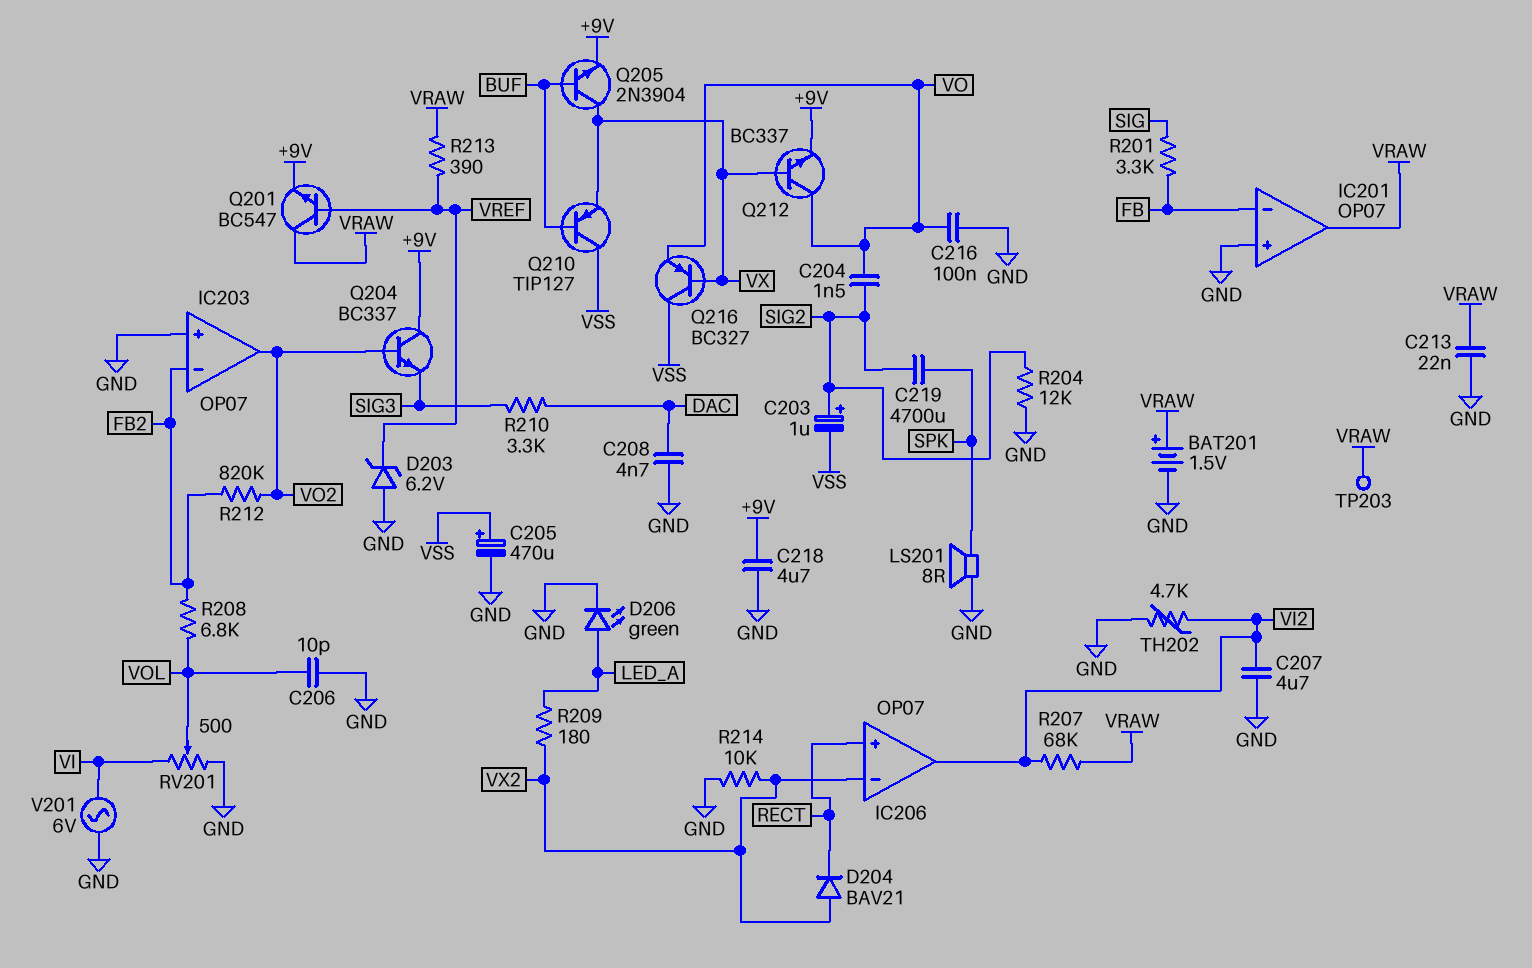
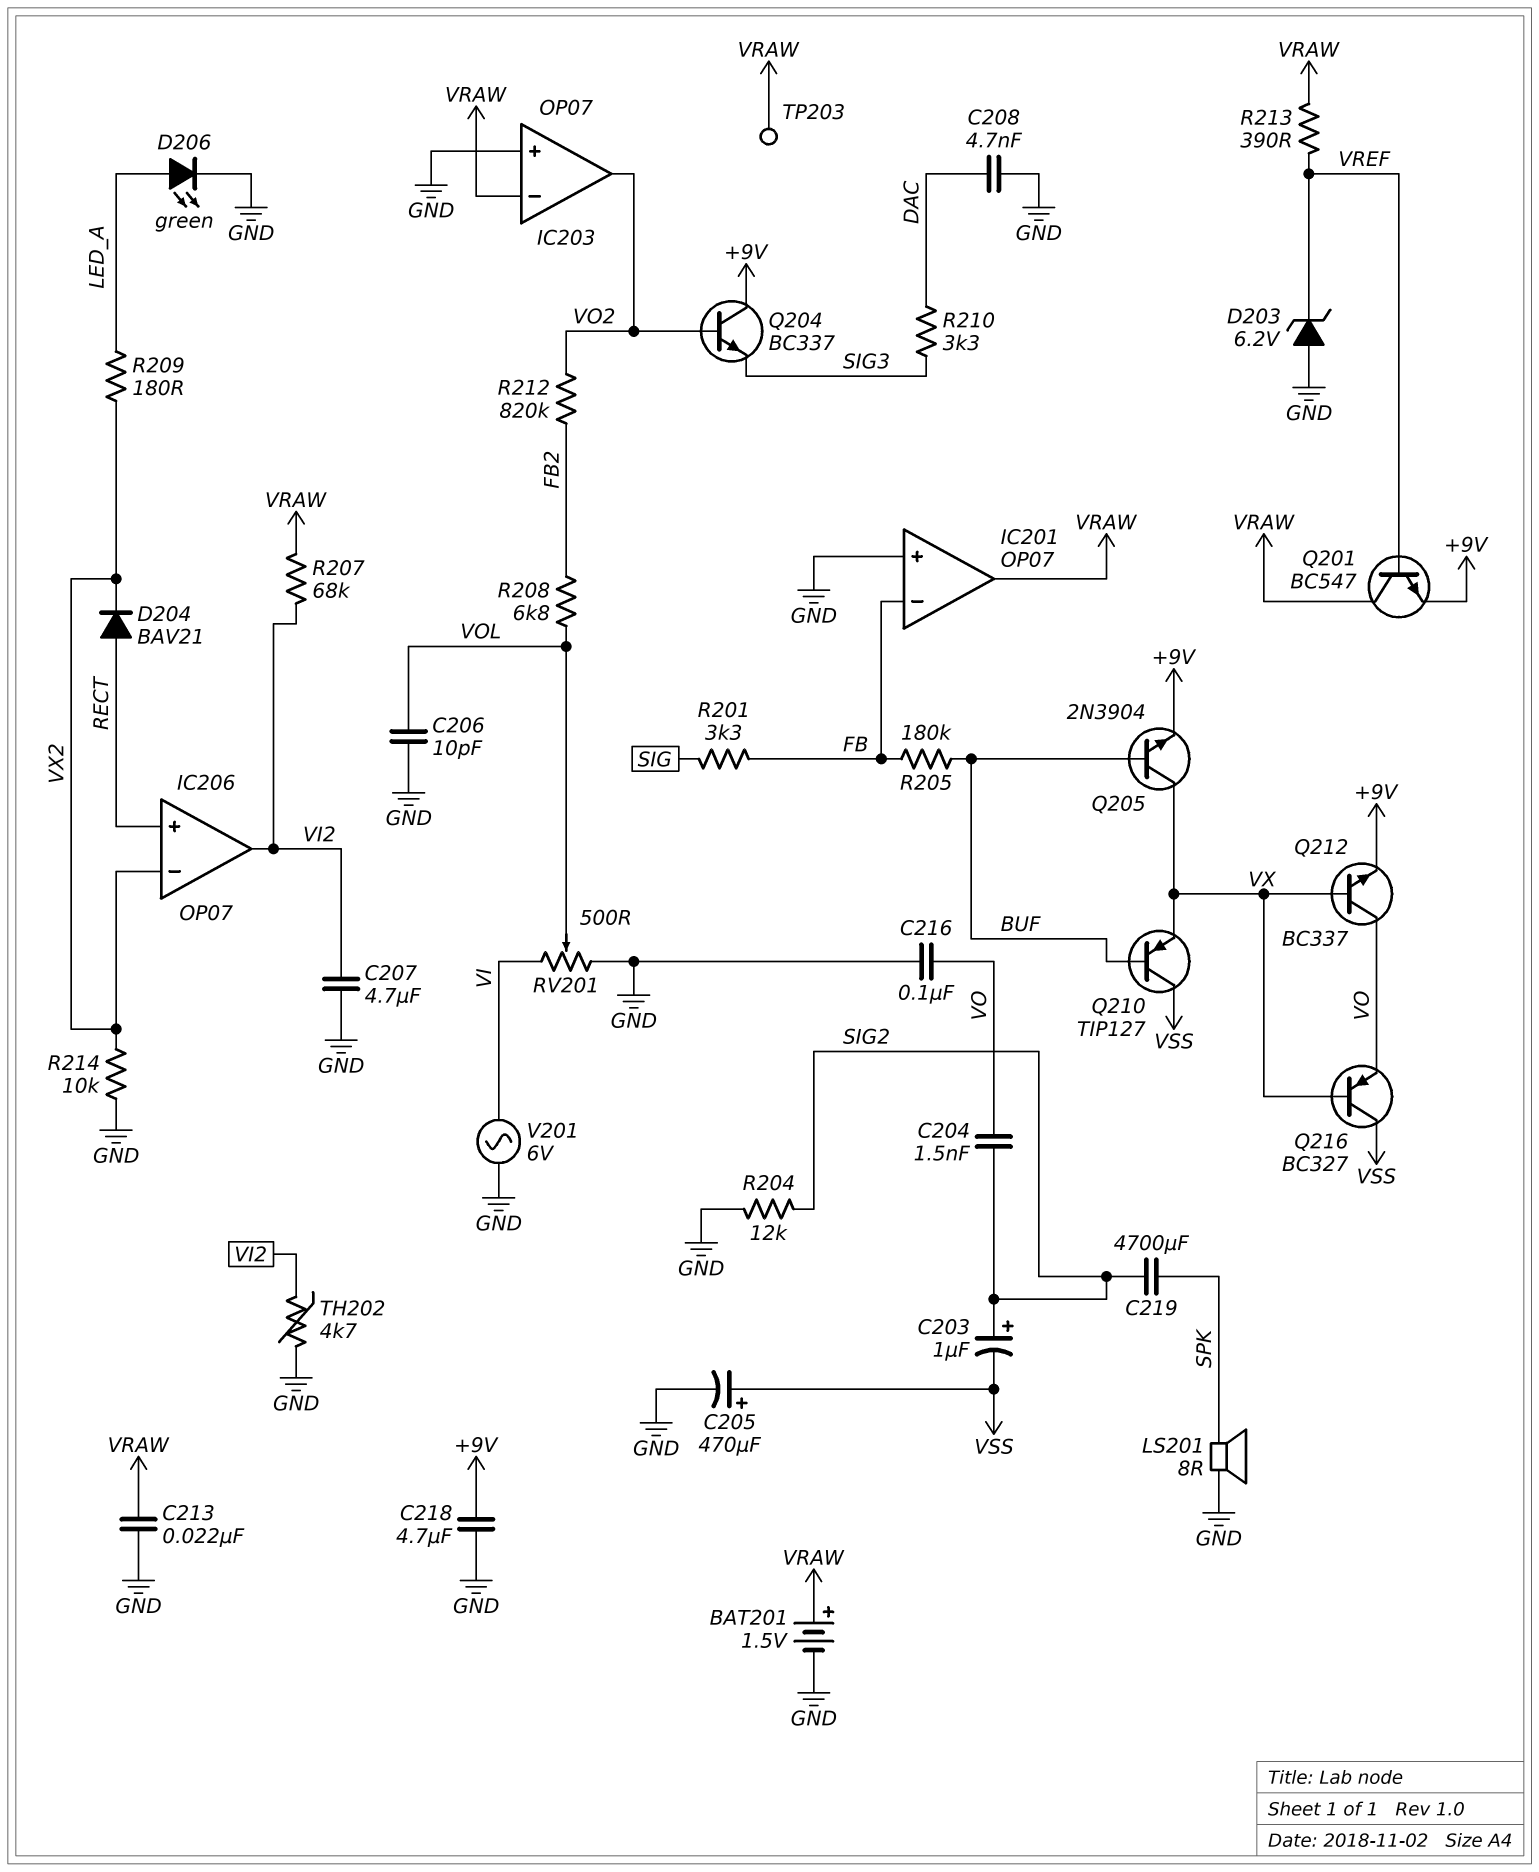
D204: diode BAV21 (A VX2, K RECT) -> diode BAV21 (A RECT, K VX2)
IC203 pin in-: FB2 -> VRAW
R205: none -> 180k (BUF, FB)

